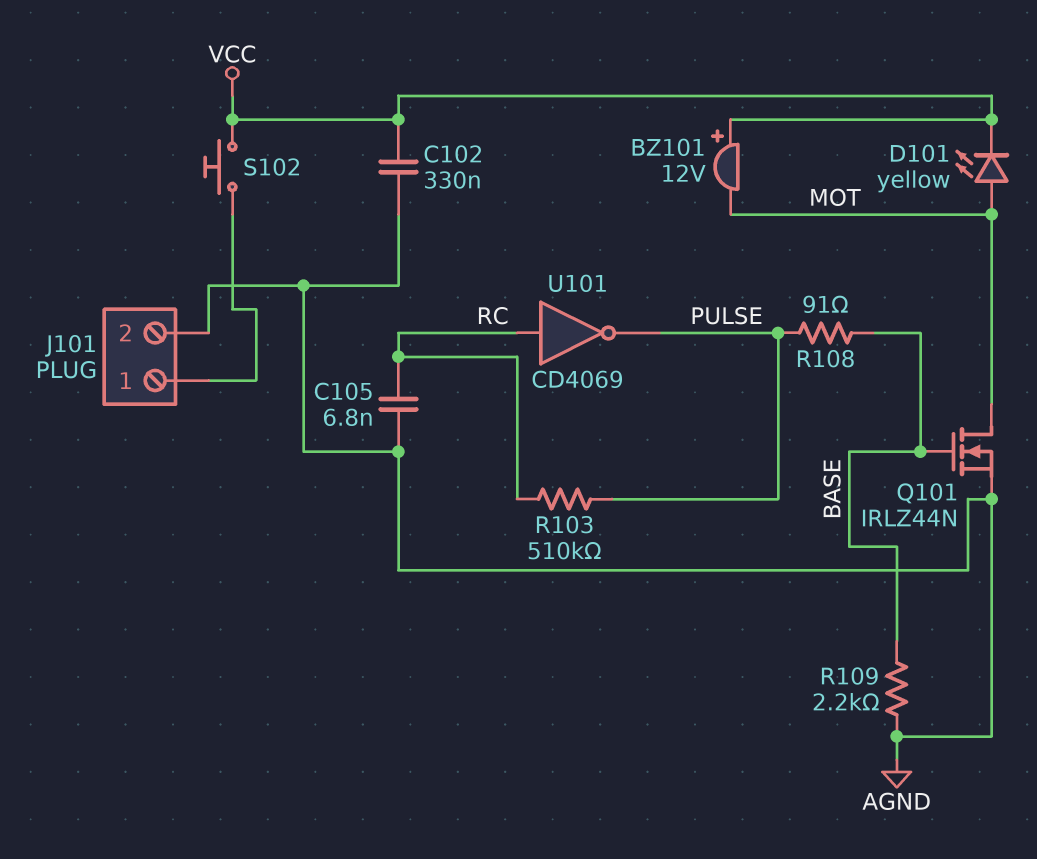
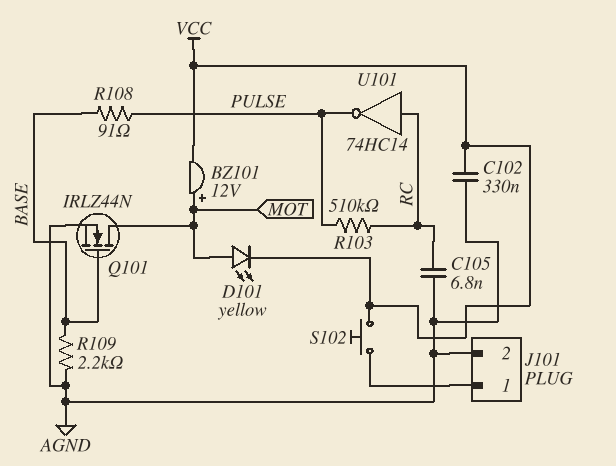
BZ101: buzzer 12V (plus VCC, minus MOT) -> buzzer 12V (plus MOT, minus VCC)
U101: NOT CD4069 (in RC, out PULSE) -> NOT 74HC14 (in RC, out PULSE)

